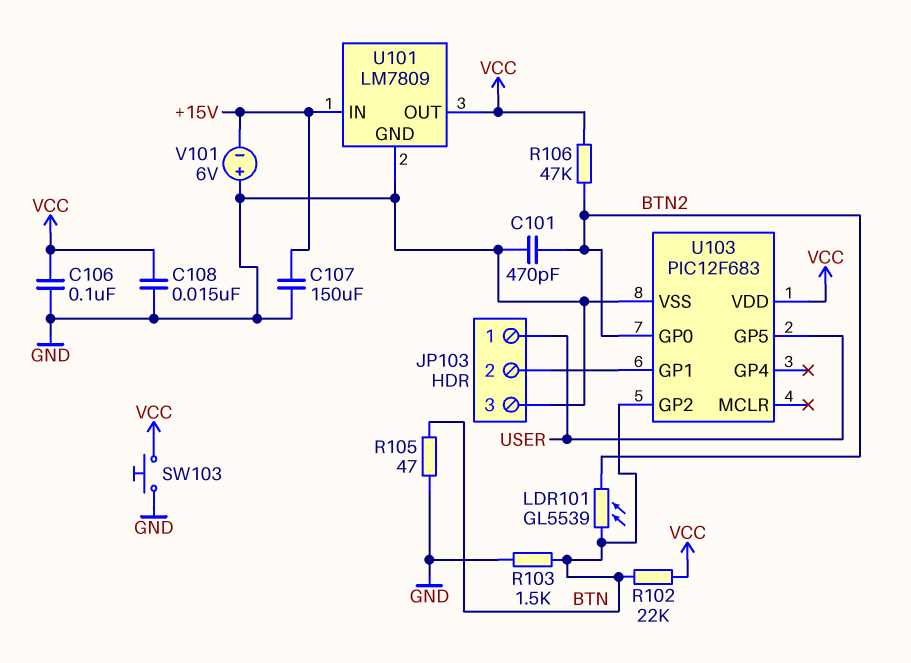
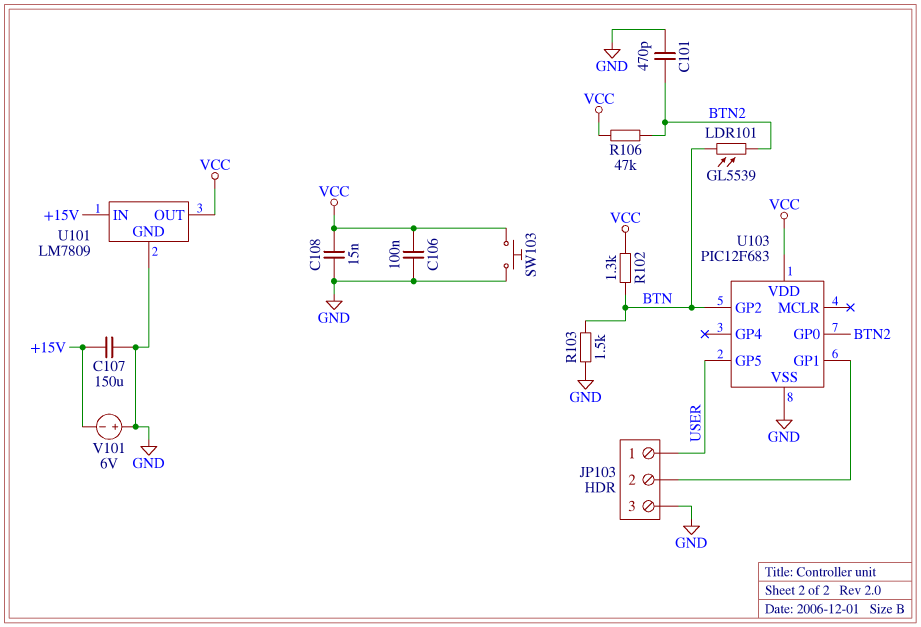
R102: 22k (BTN, VCC) -> 1.3k (BTN, VCC)
R105: 47 (BTN, GND) -> none

